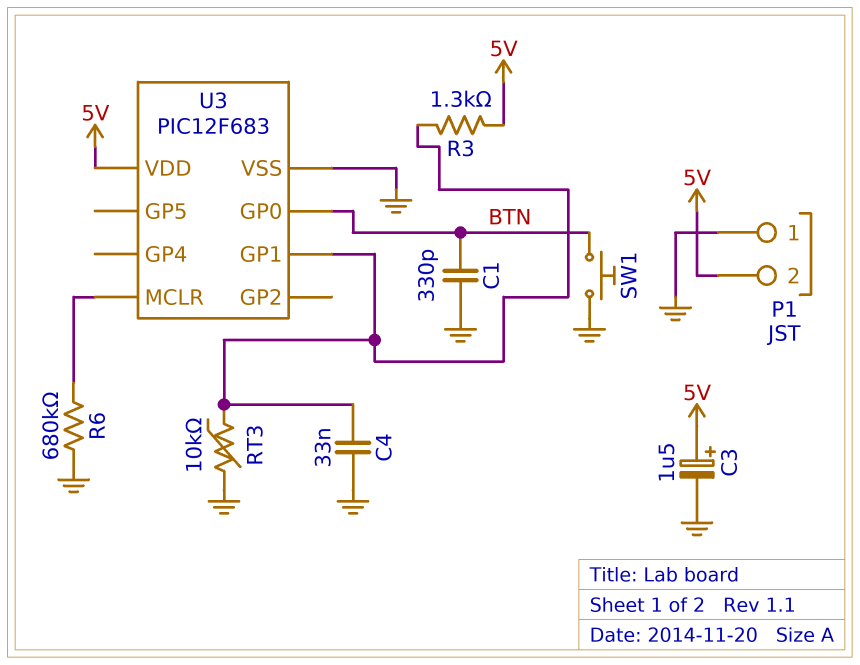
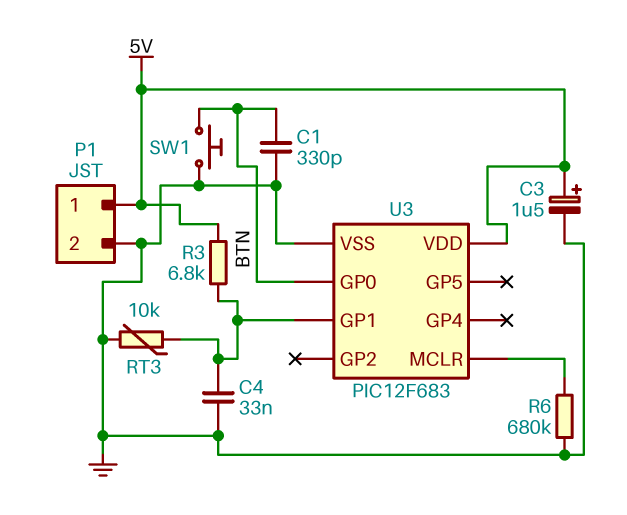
P1 pin 1: GND -> 5V
P1 pin 2: 5V -> GND
R3: 1.3k (5V, U3/GP1) -> 6.8k (5V, U3/GP1)

